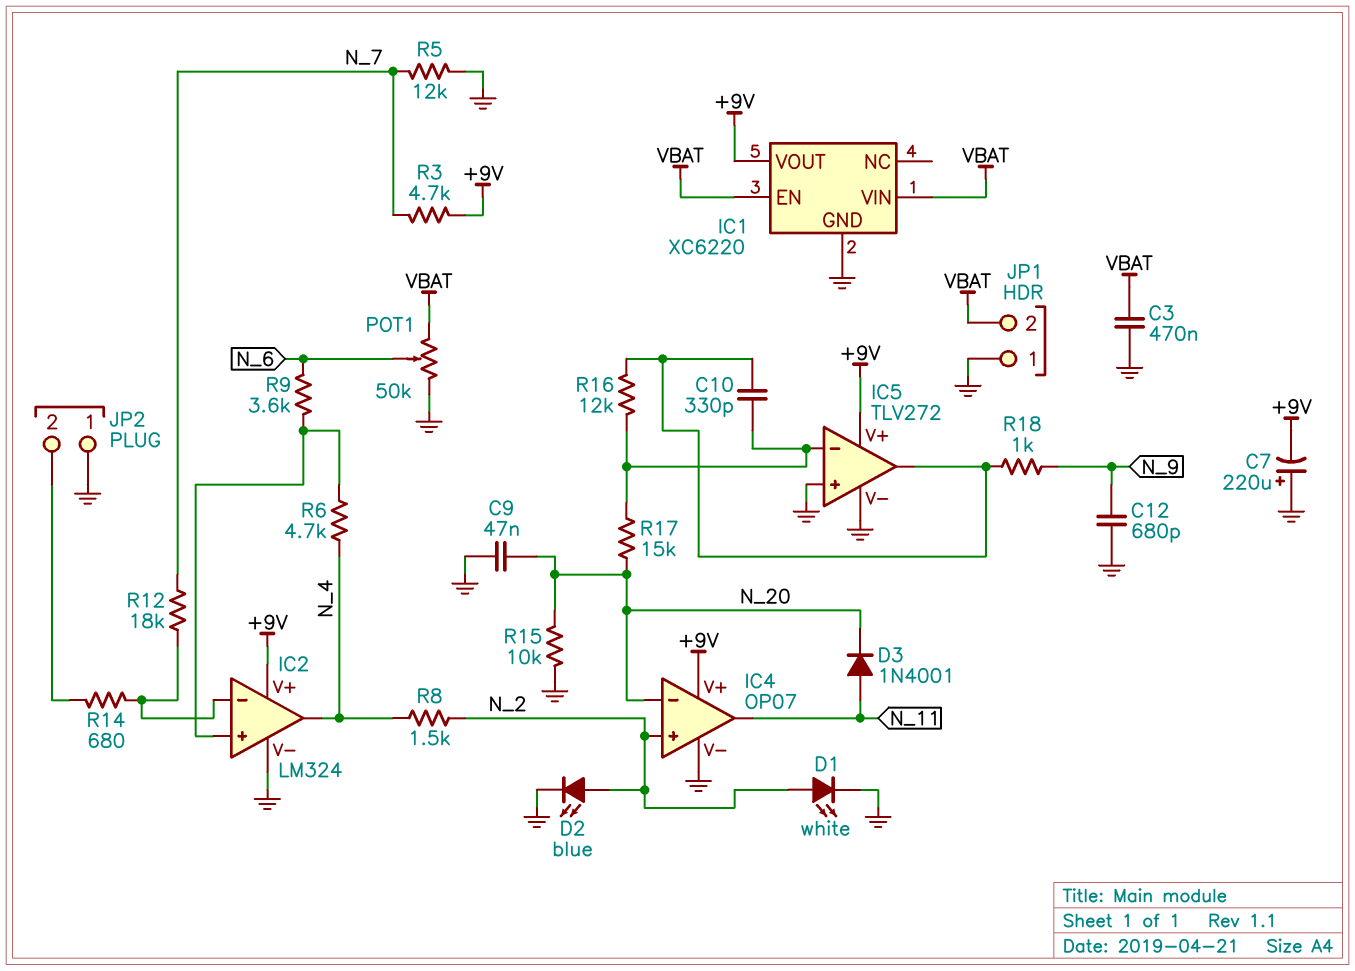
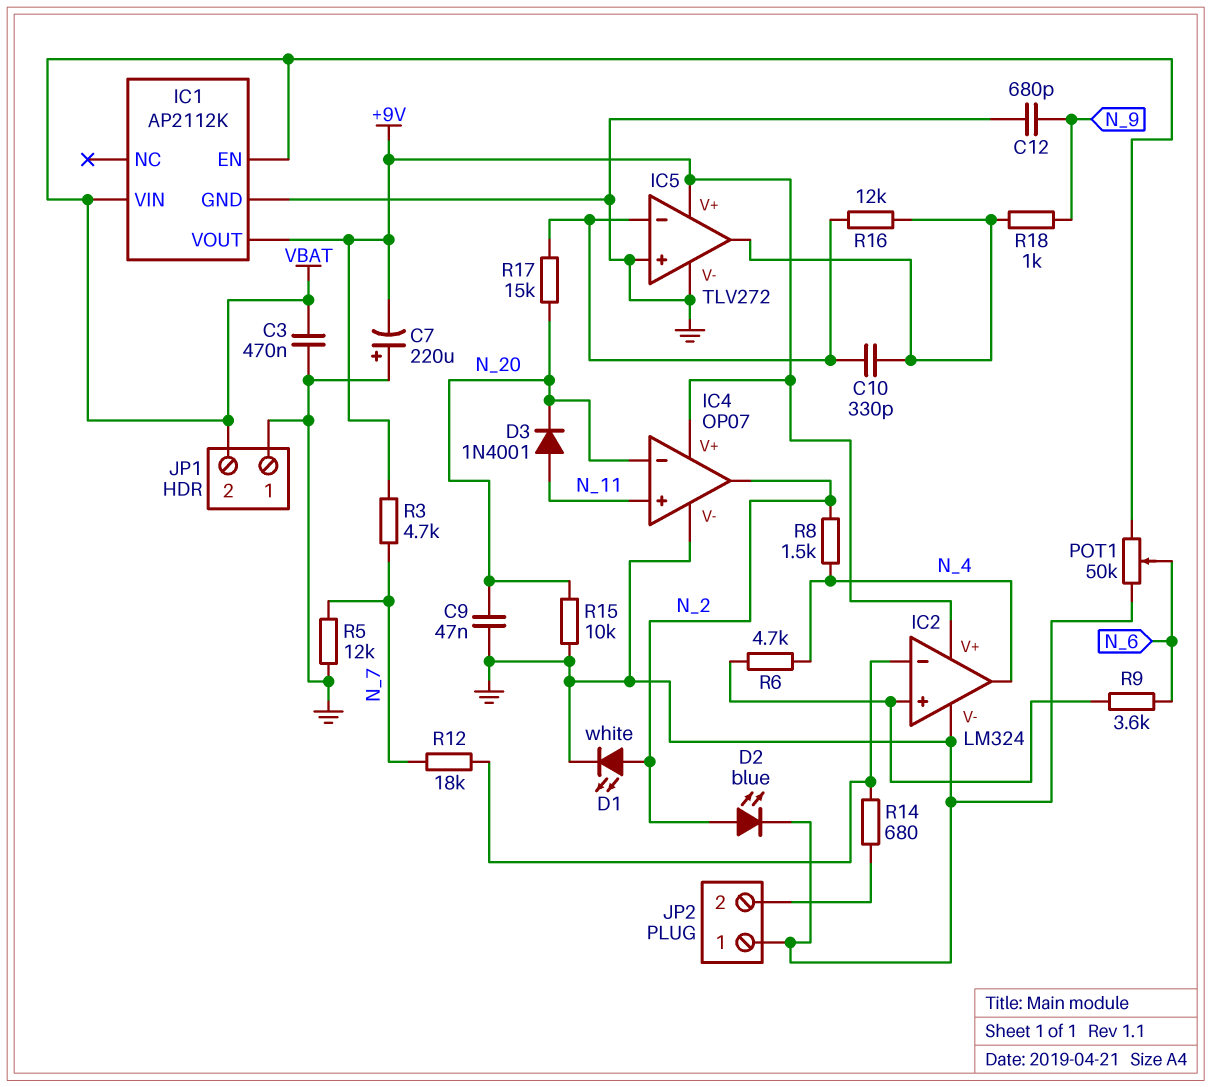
IC1: XC6220 -> AP2112K
IC4 pin in+: N_2 -> N_11
IC4 pin out: N_11 -> N_2

